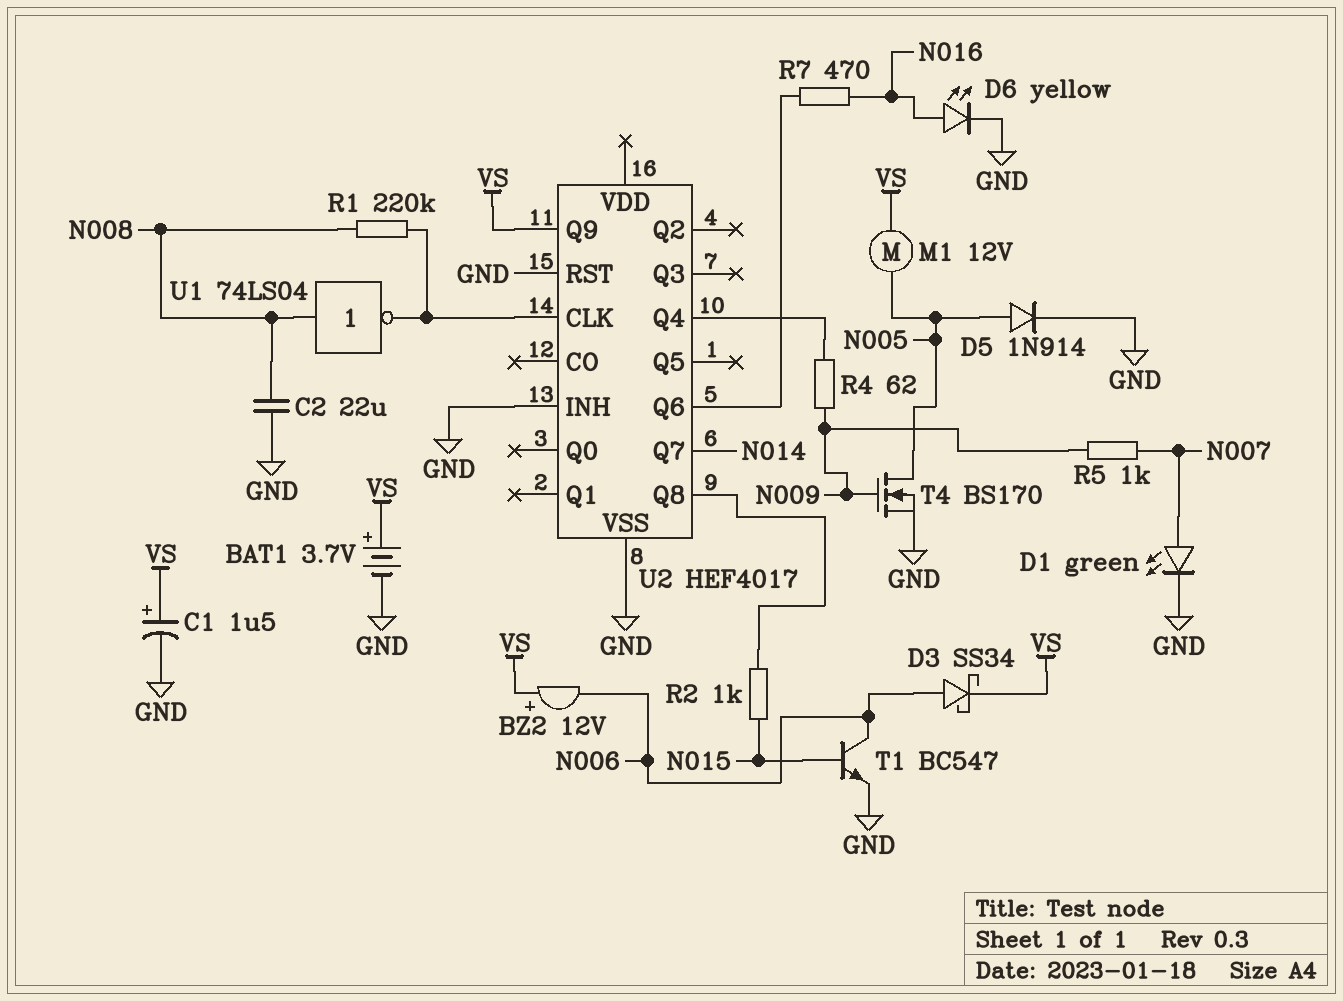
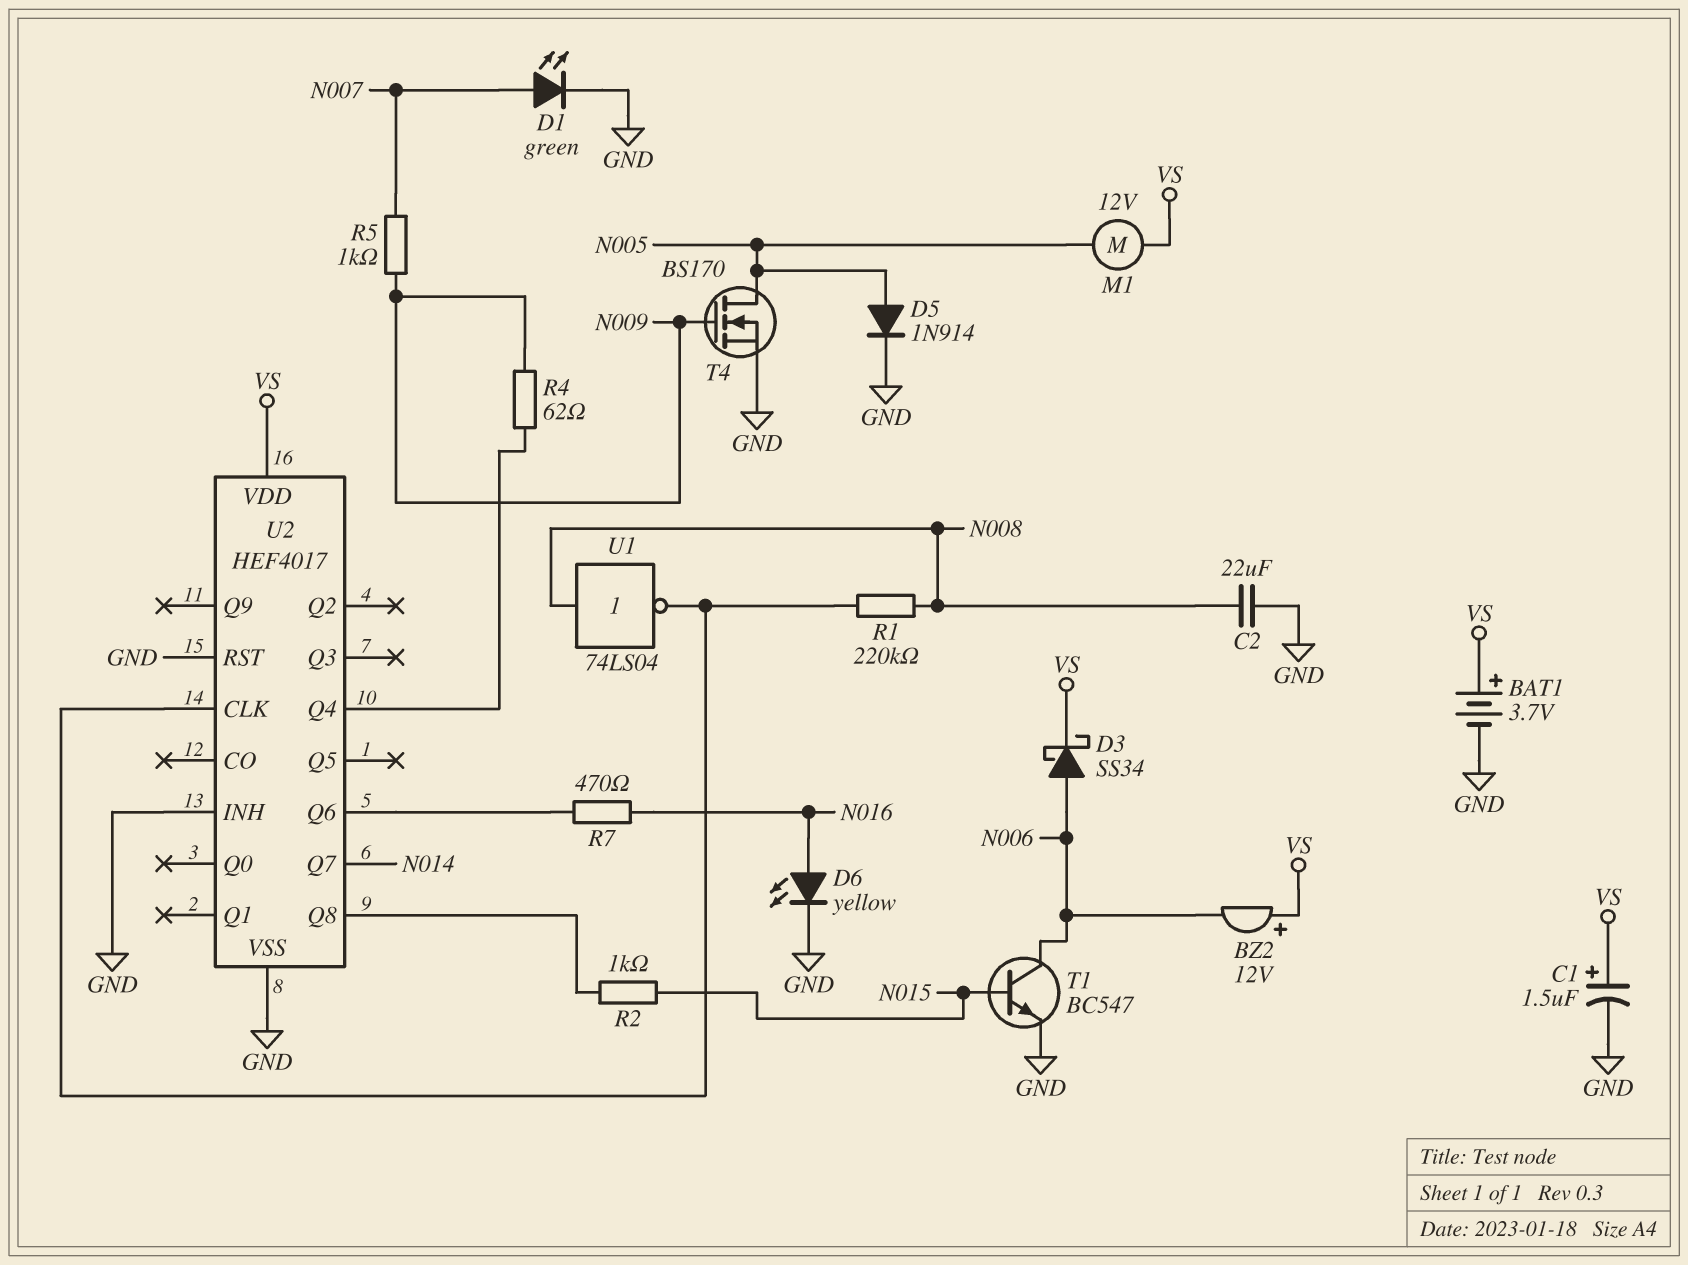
U2 pin Q9: VS -> none
U2 pin VDD: none -> VS

